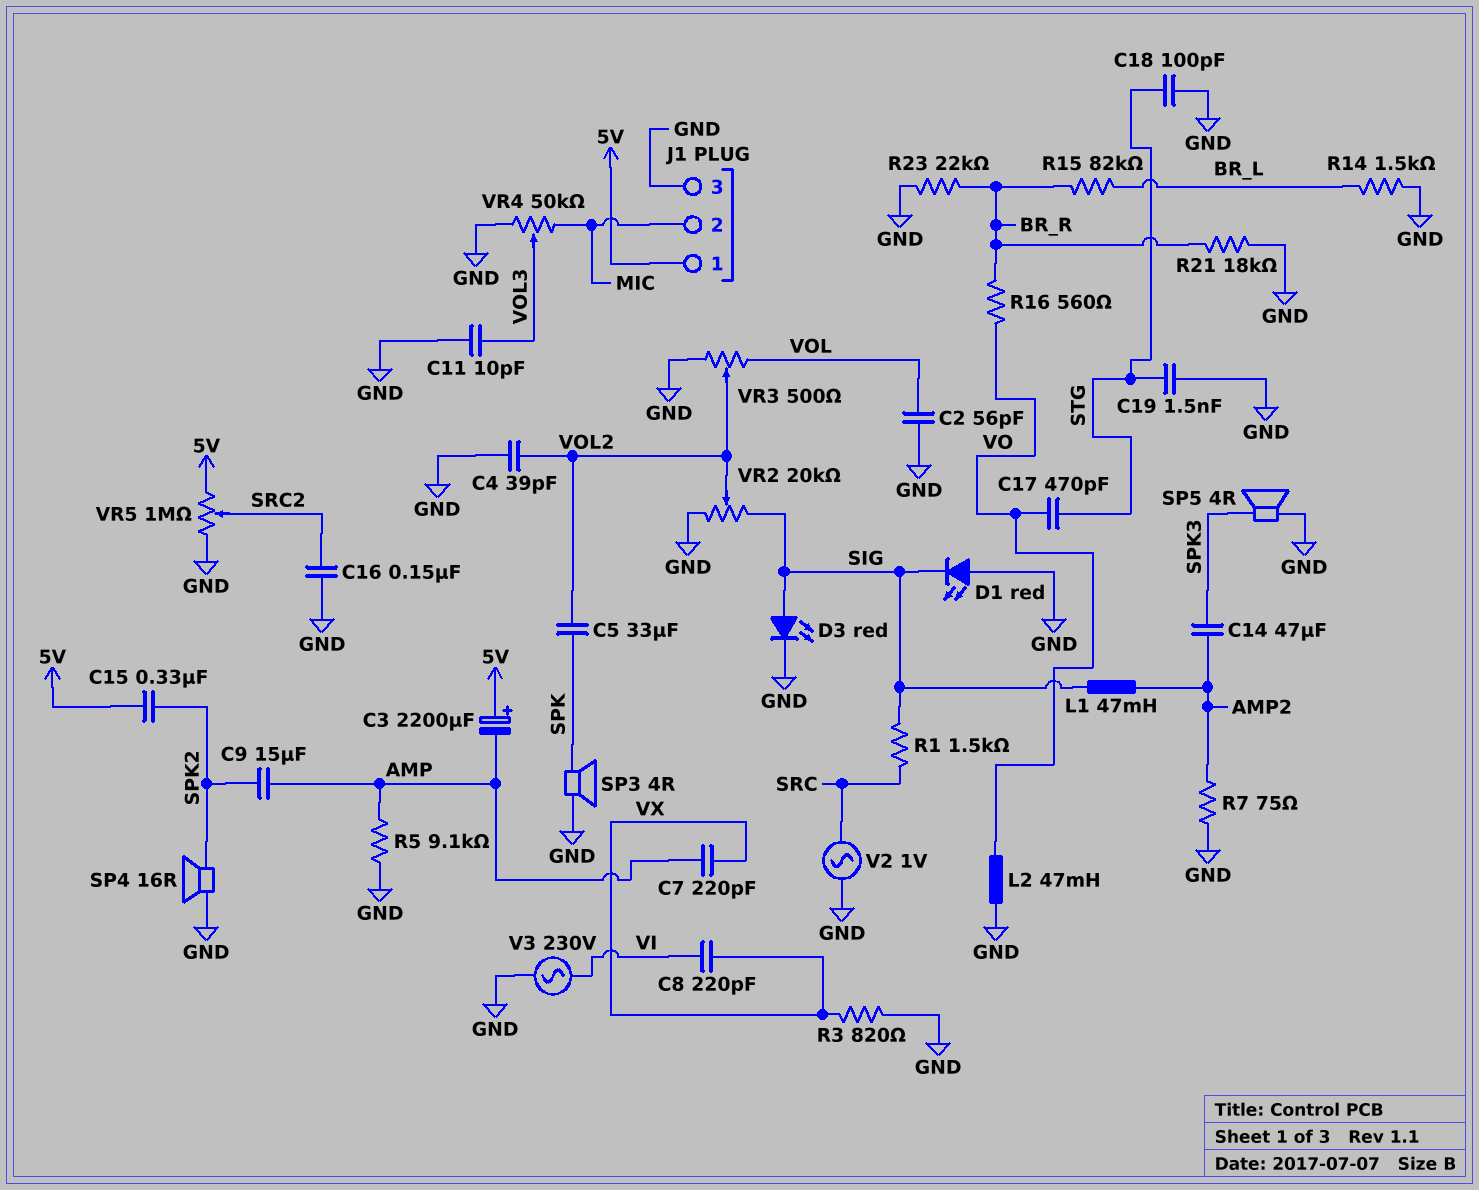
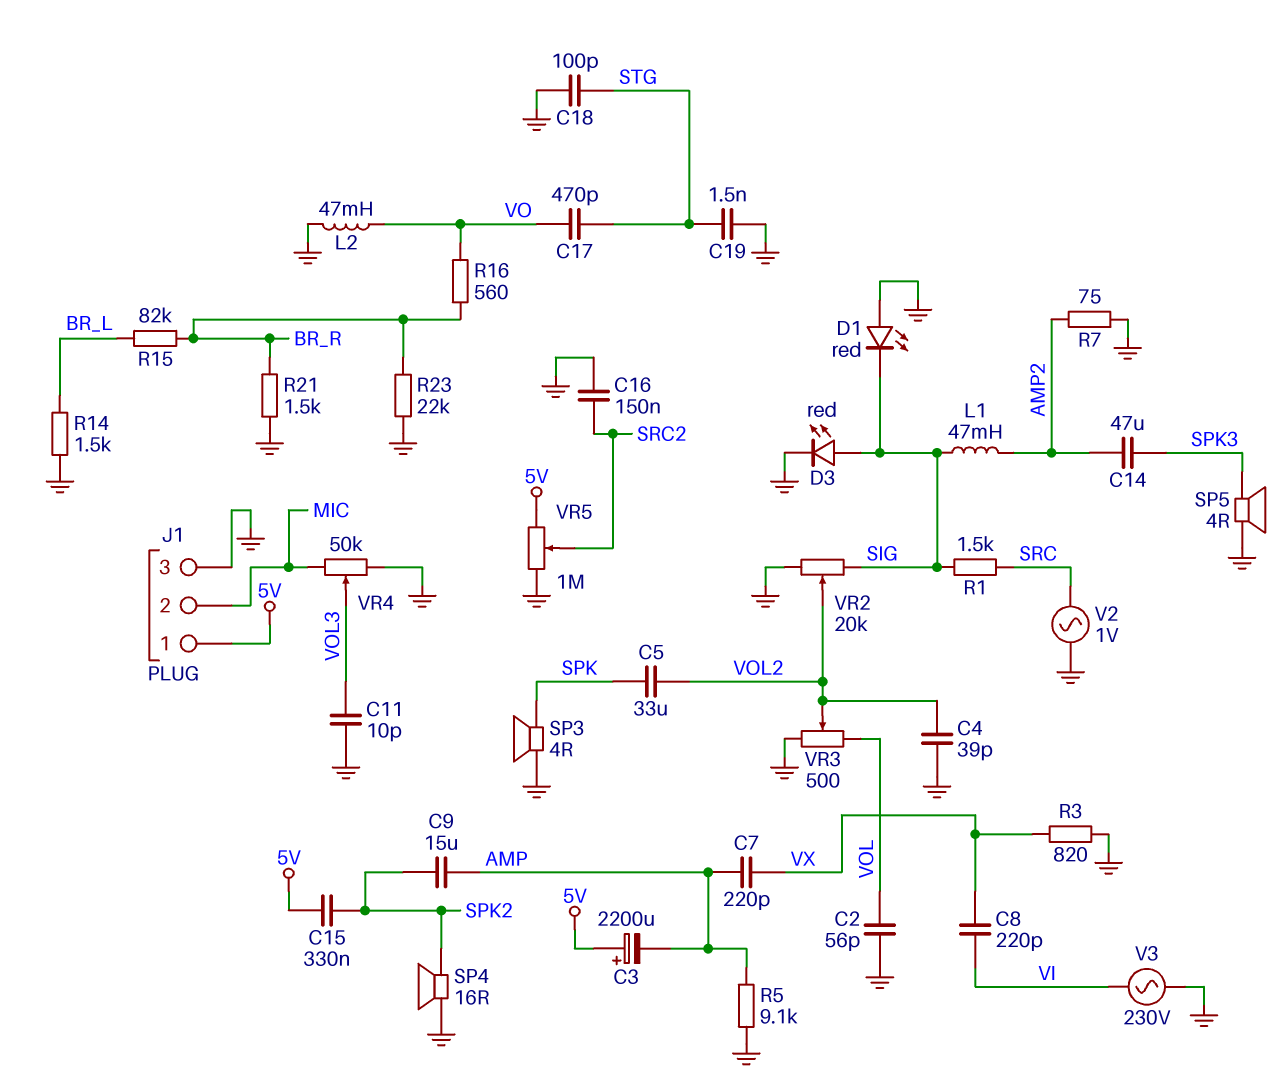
R21: 18k (BR_R, GND) -> 1.5k (BR_R, GND)

